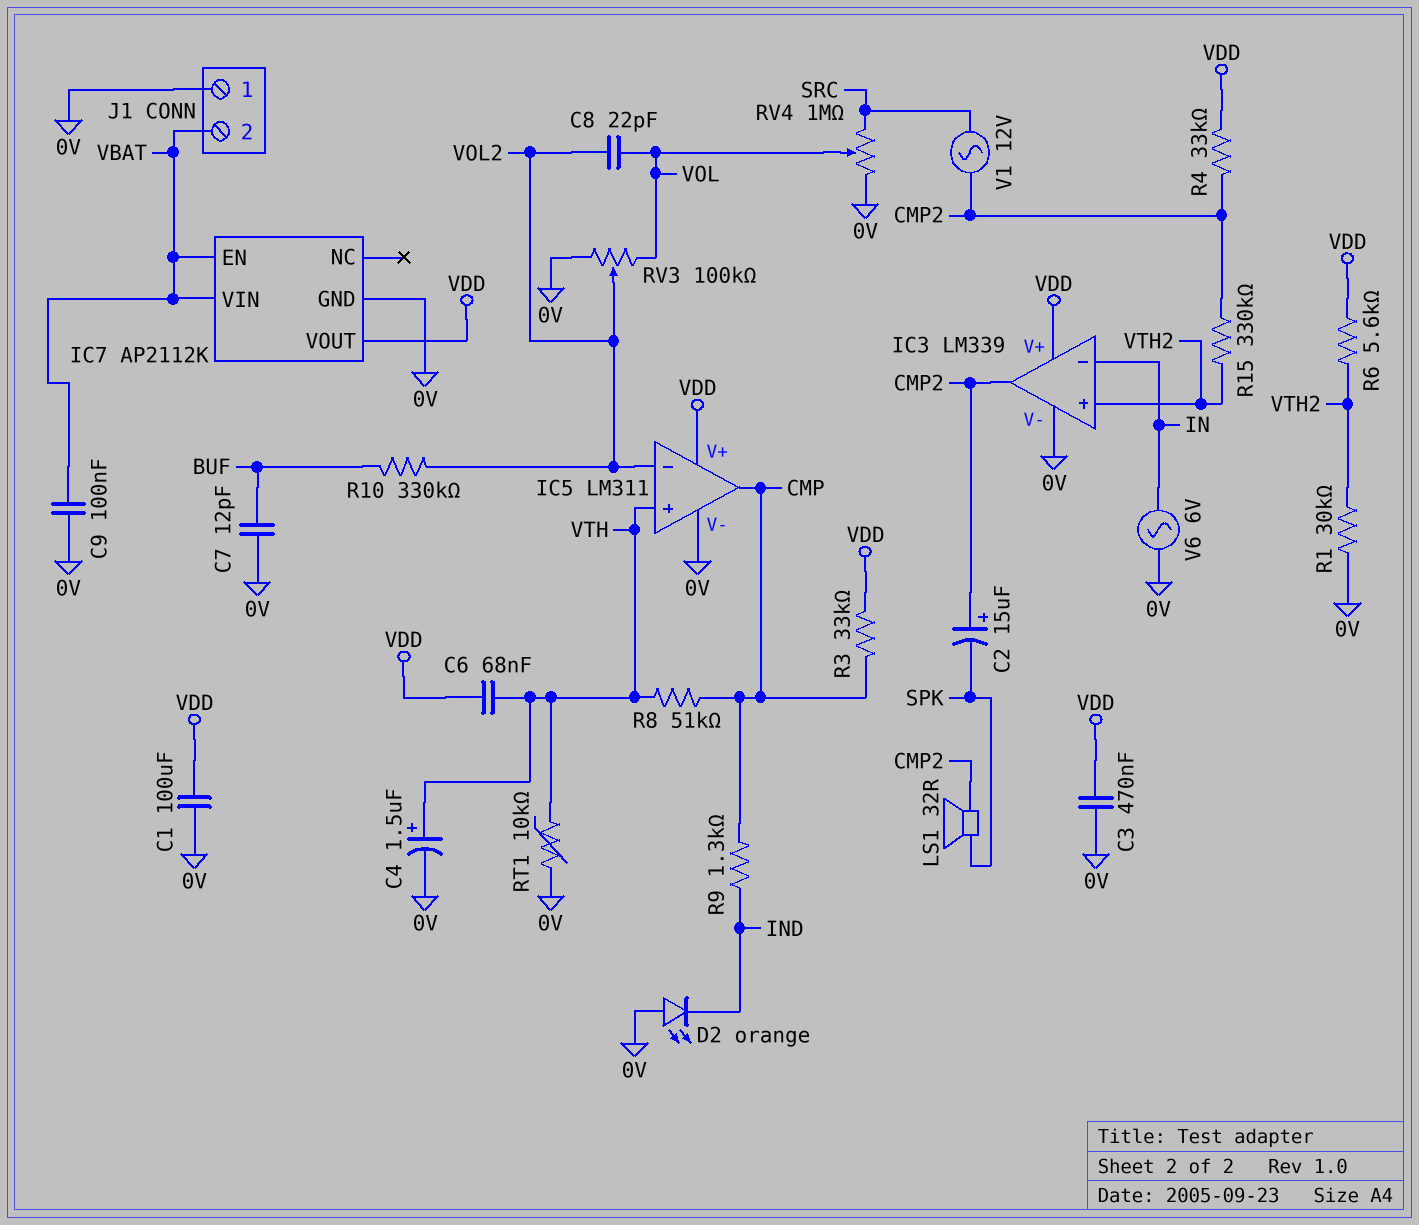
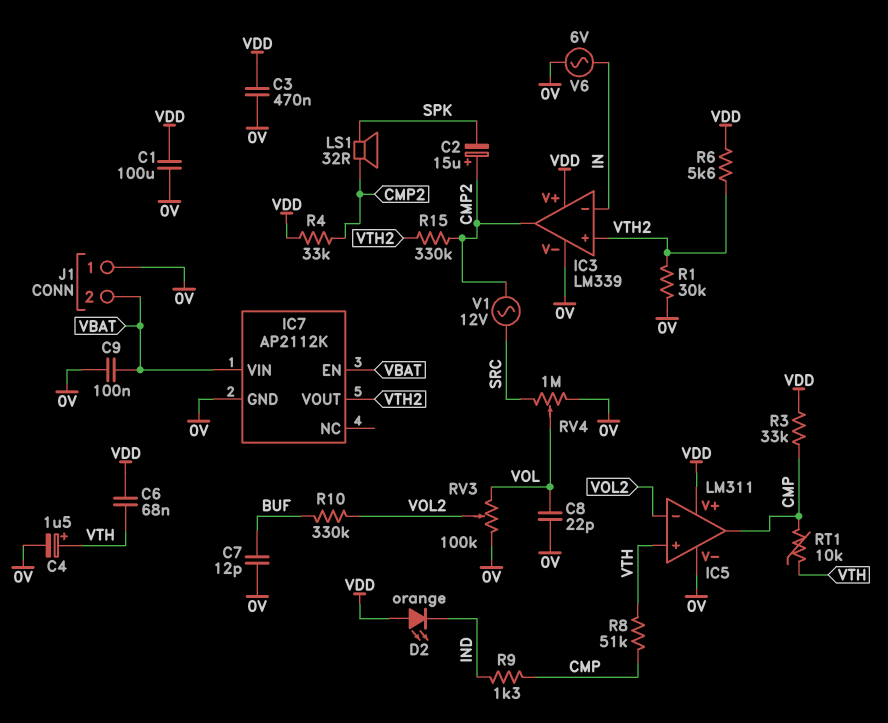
C8: 22pF (VOL, VOL2) -> 22pF (0V, VOL)
D2: LED orange (A 0V, K IND) -> LED orange (A VDD, K IND)
IC7 pin VOUT: VDD -> VTH2
RT1: 10k (0V, VTH) -> 10k (CMP, VTH)

